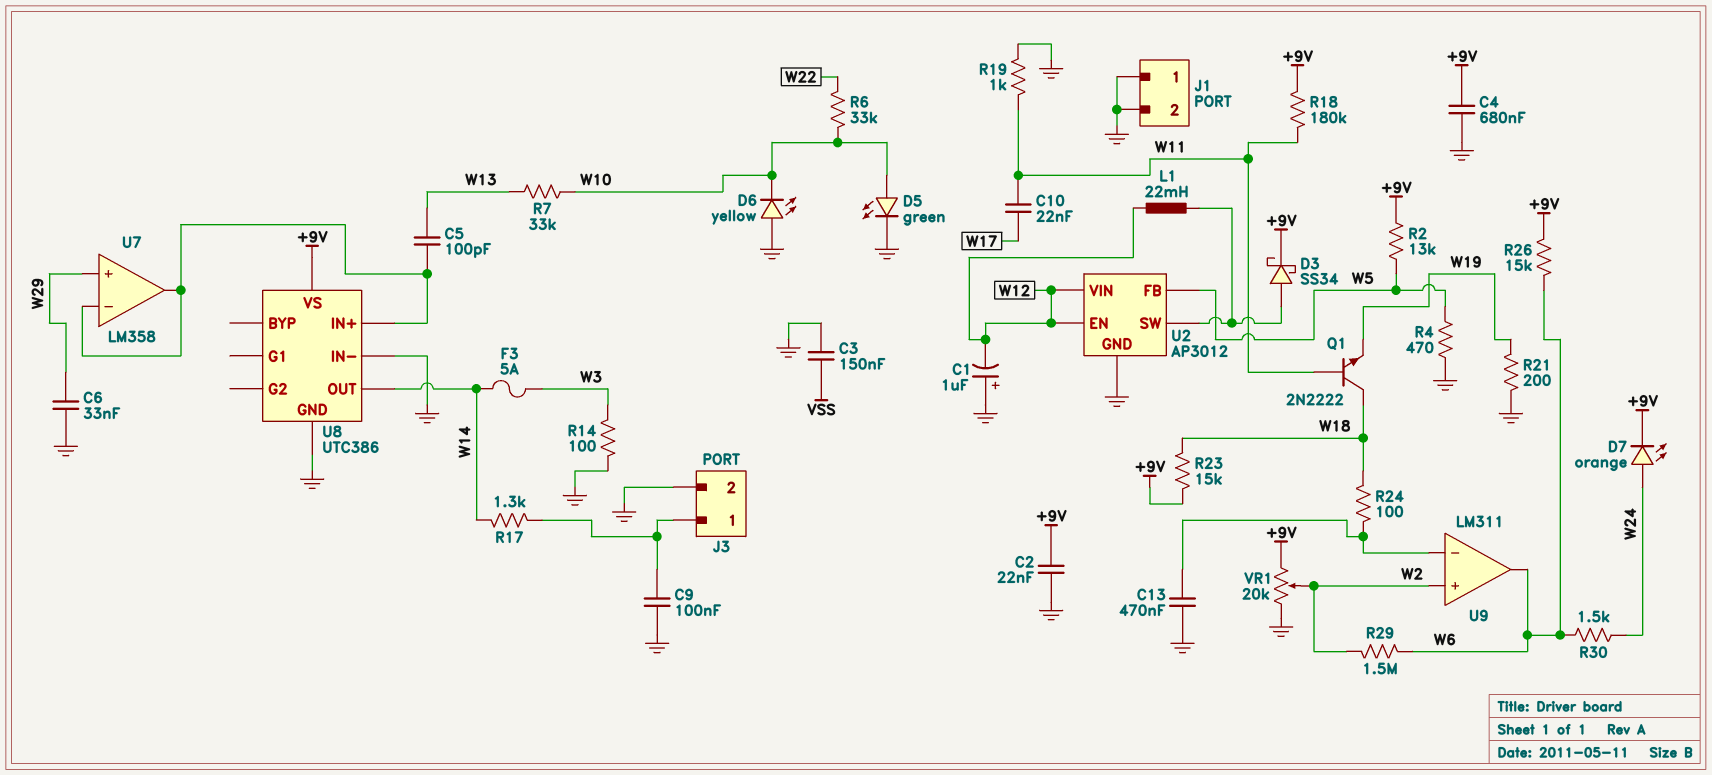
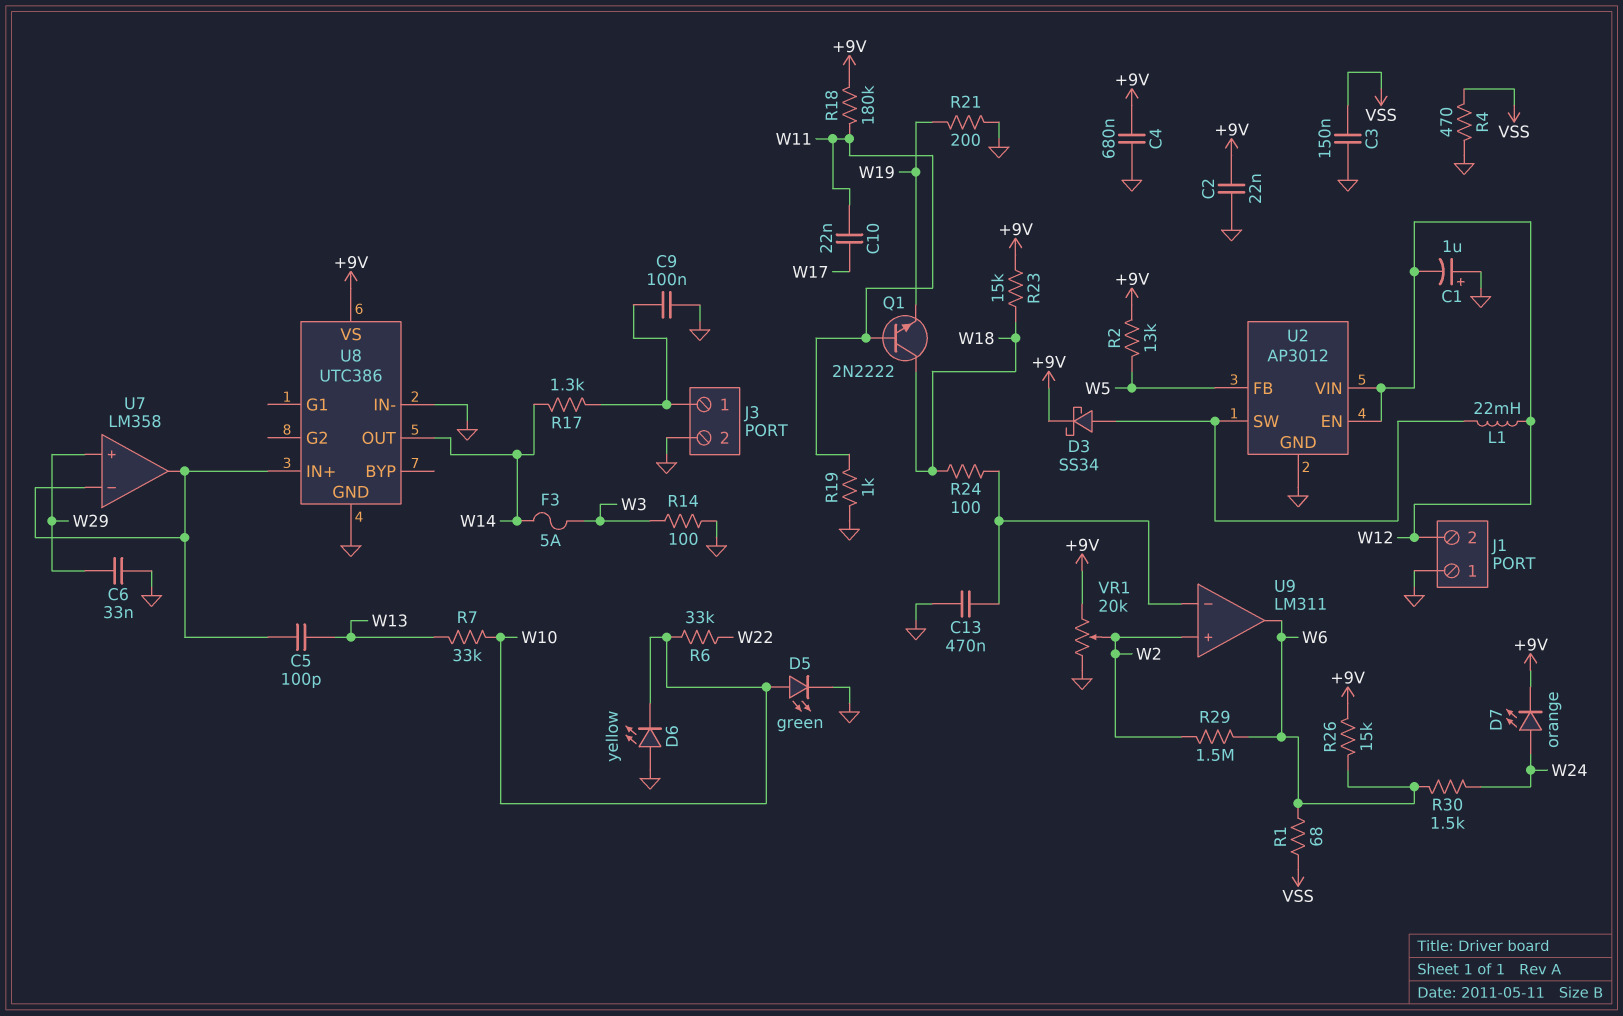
J1 pin 2: GND -> W12
R1: none -> 68 (VSS, W6)
R4: 470 (GND, W5) -> 470 (GND, VSS)

